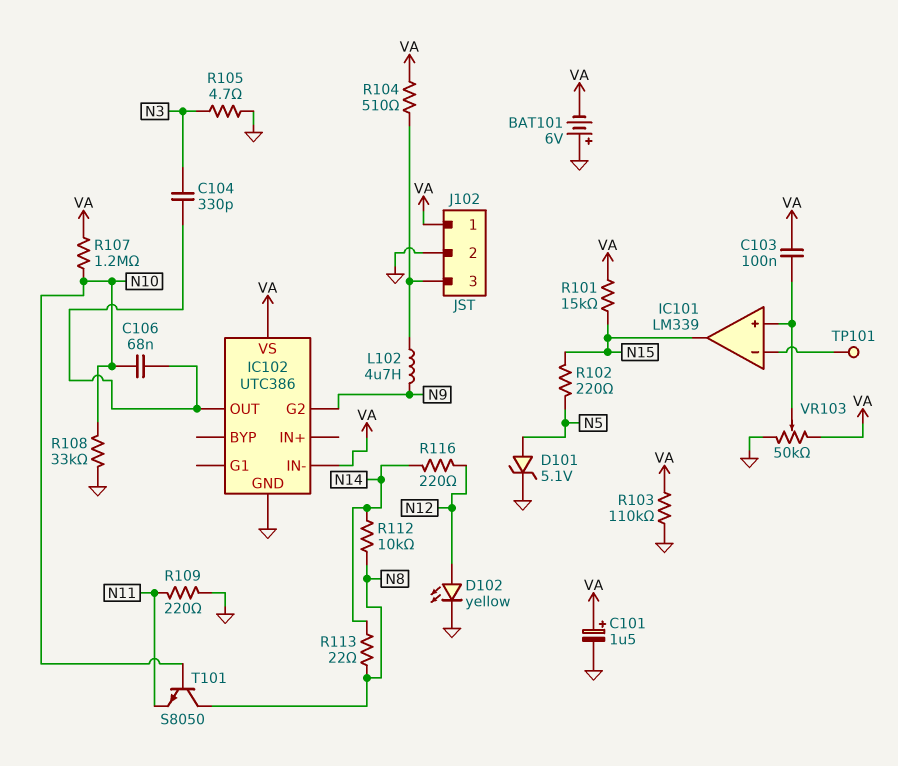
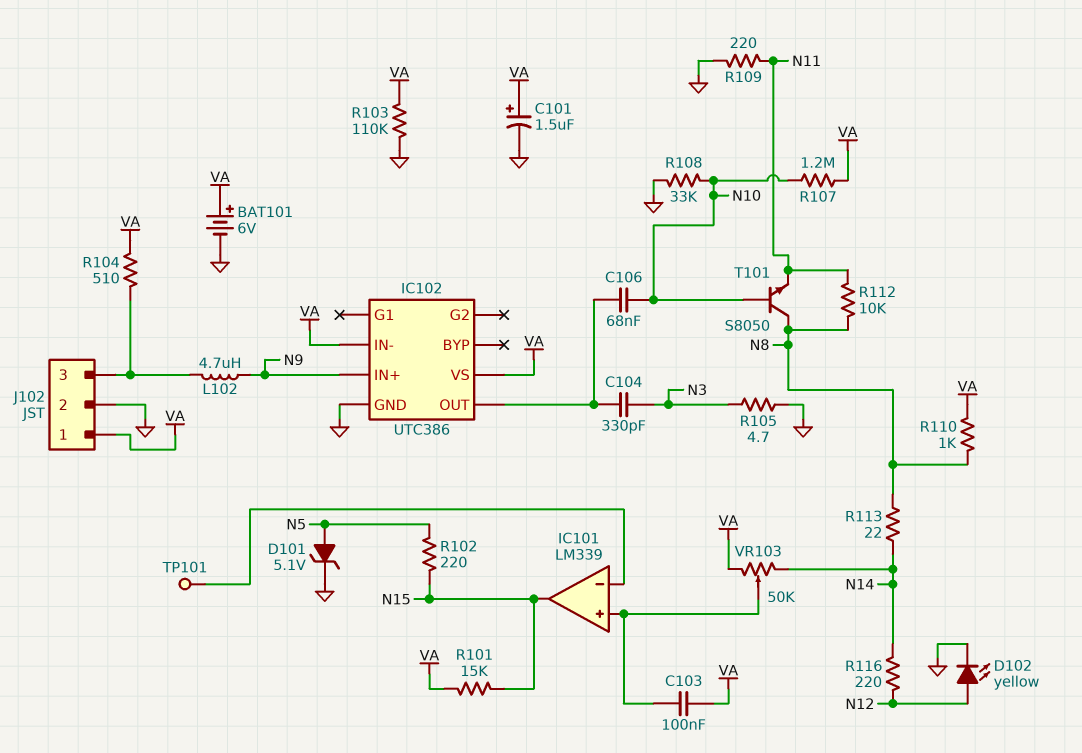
BAT101: 6V (plus GND, minus VA) -> 6V (plus VA, minus GND)
IC102 pin G2: N9 -> none
IC102 pin IN+: none -> N9
R110: none -> 1k (N8, VA)
R112: 10k (N8, N14) -> 10k (N8, N11)
VR103: 50k (GND, VA, wiper IC101/in+) -> 50k (N14, VA, wiper IC101/in+)

